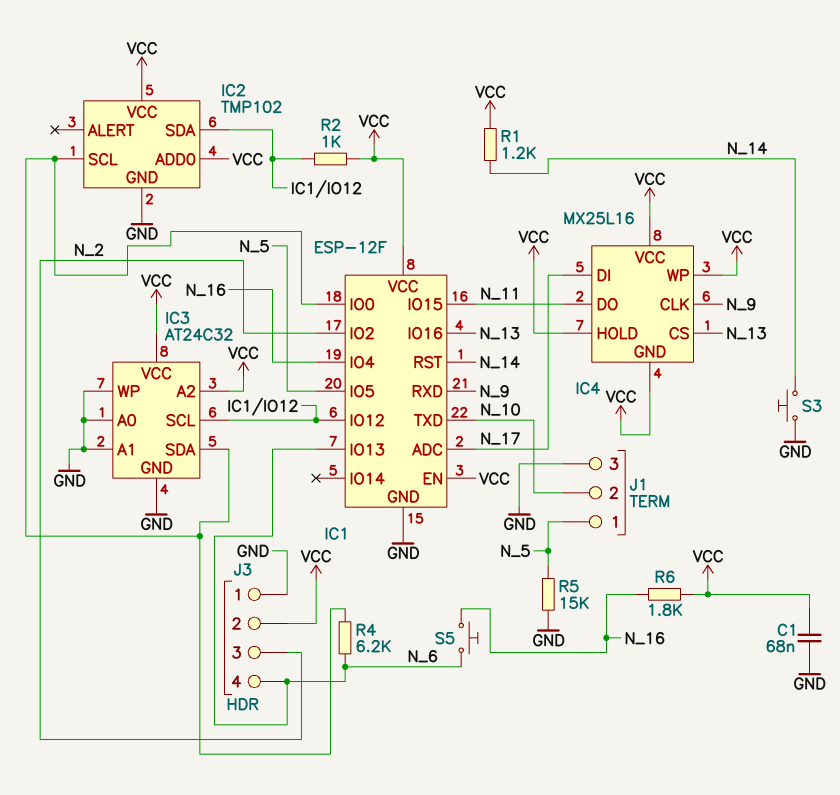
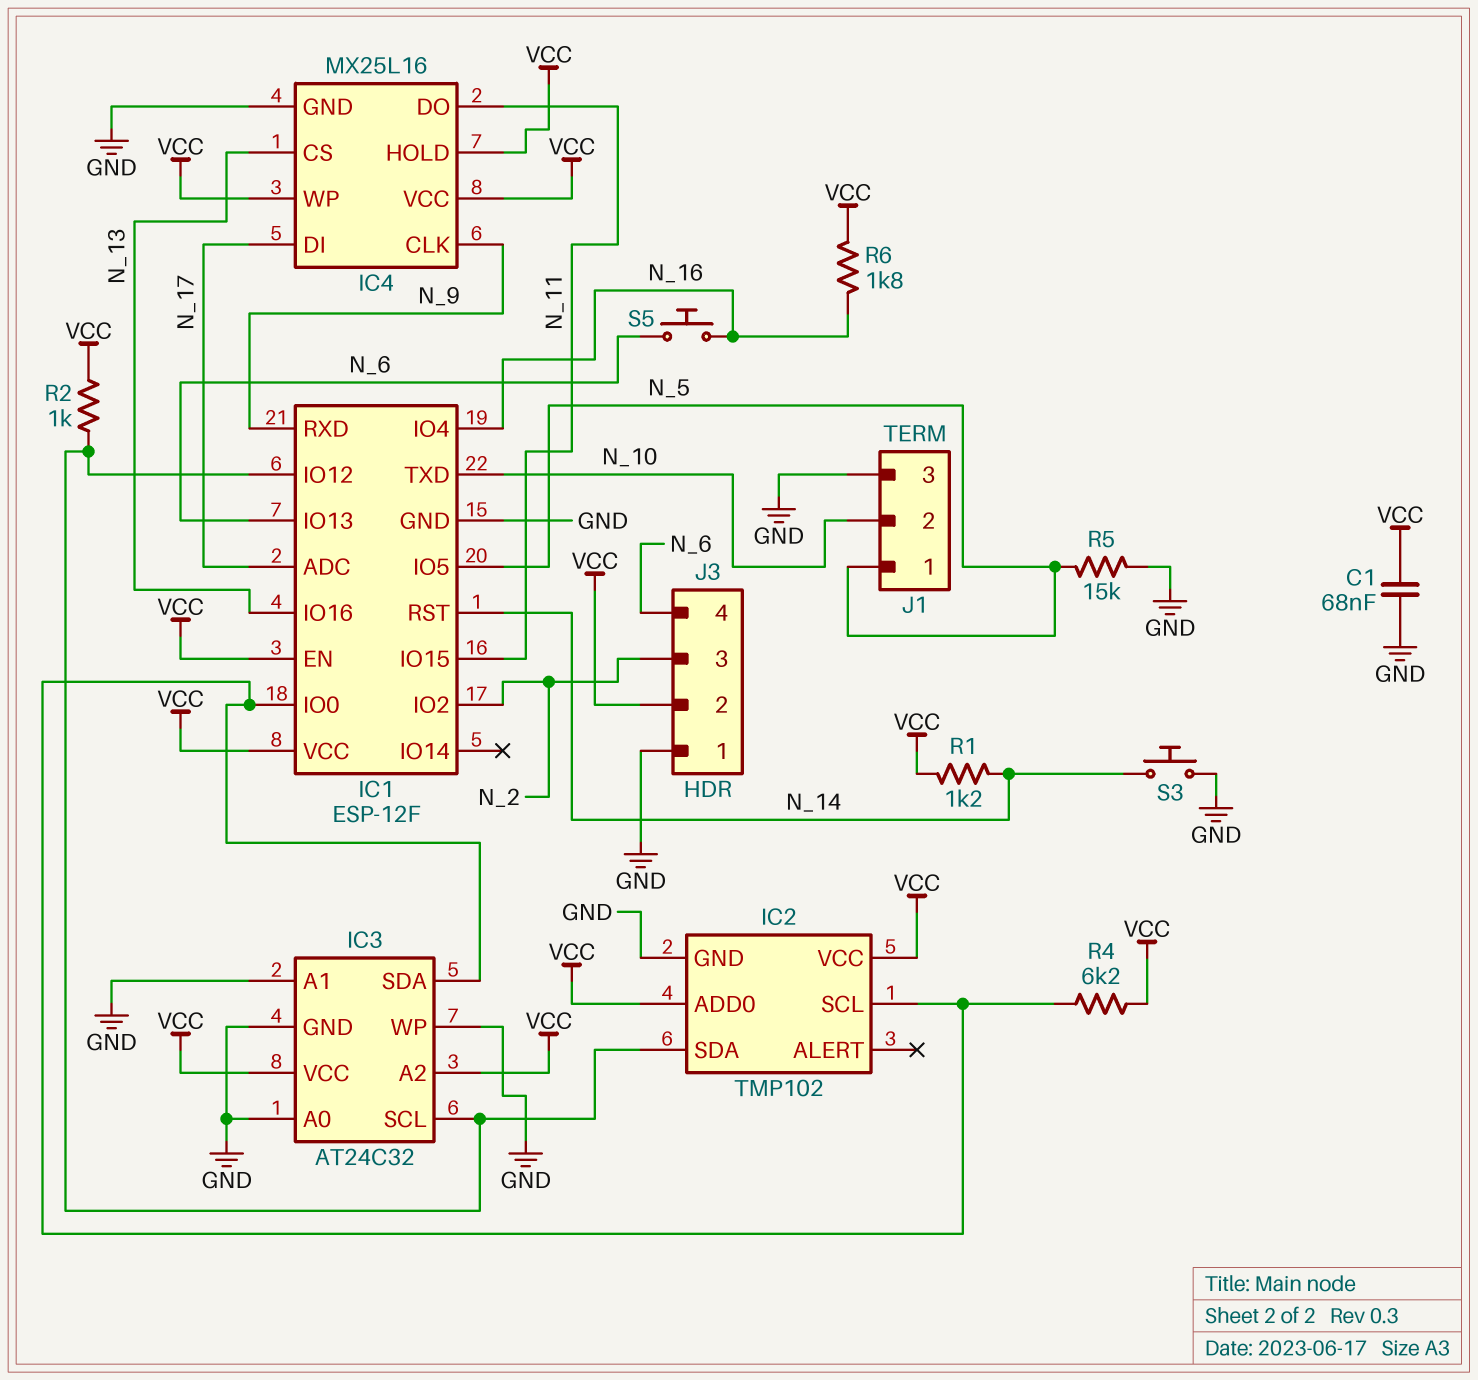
IC4 pin GND: VCC -> GND
R4: 6.2k (IC1/IO0, N_6) -> 6.2k (IC1/IO0, VCC)

